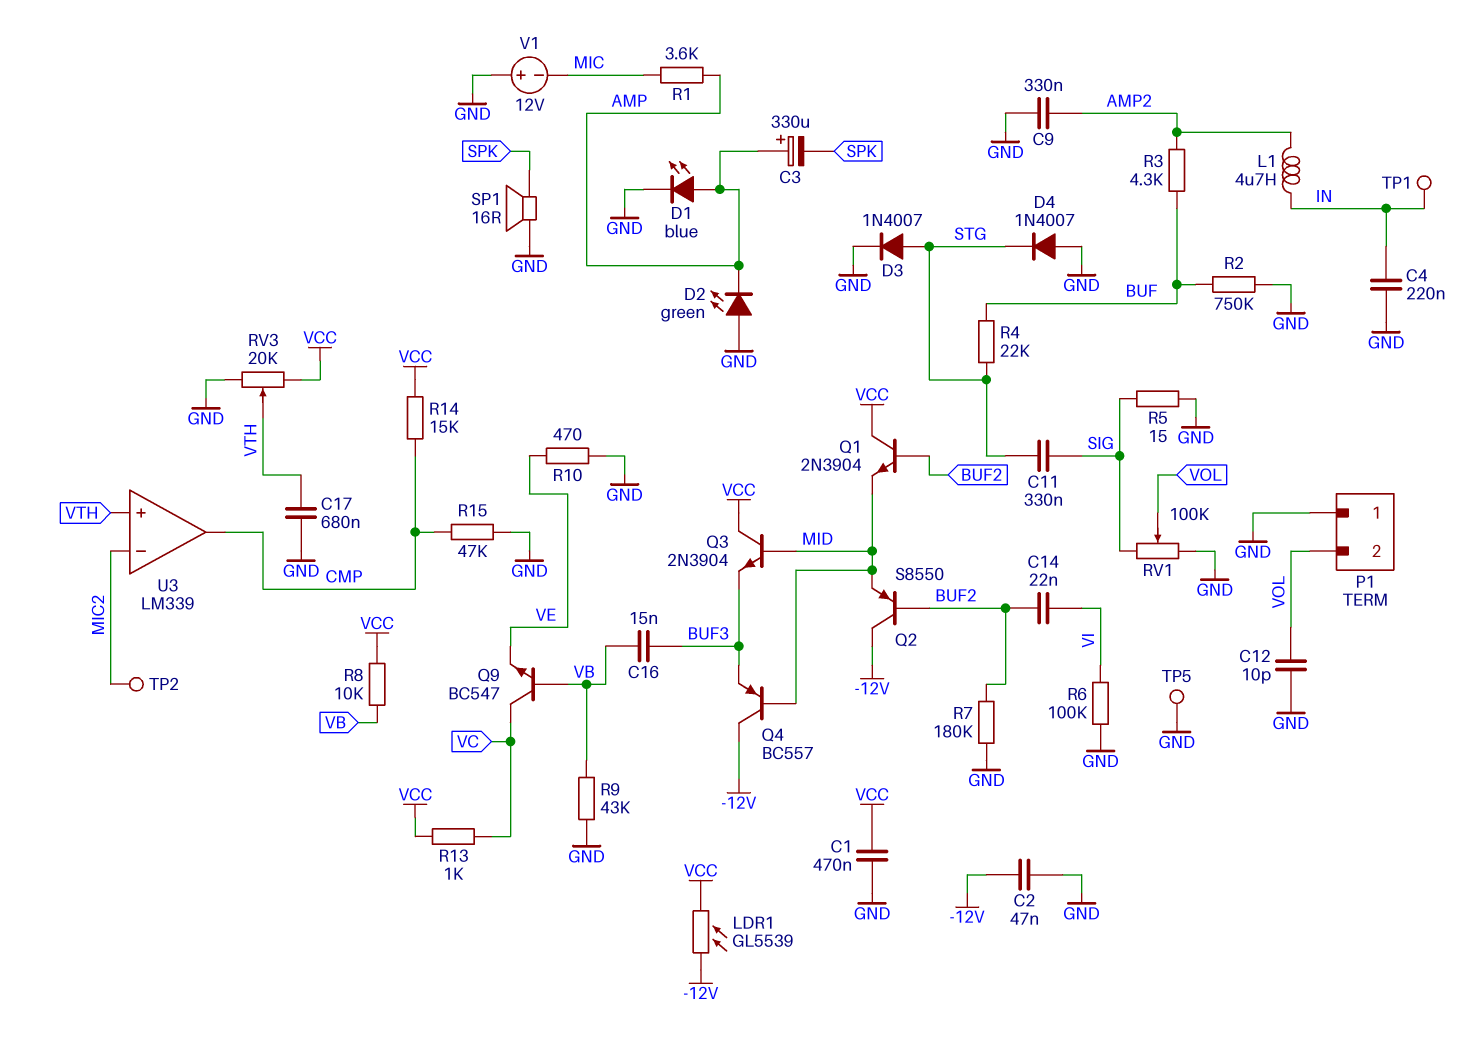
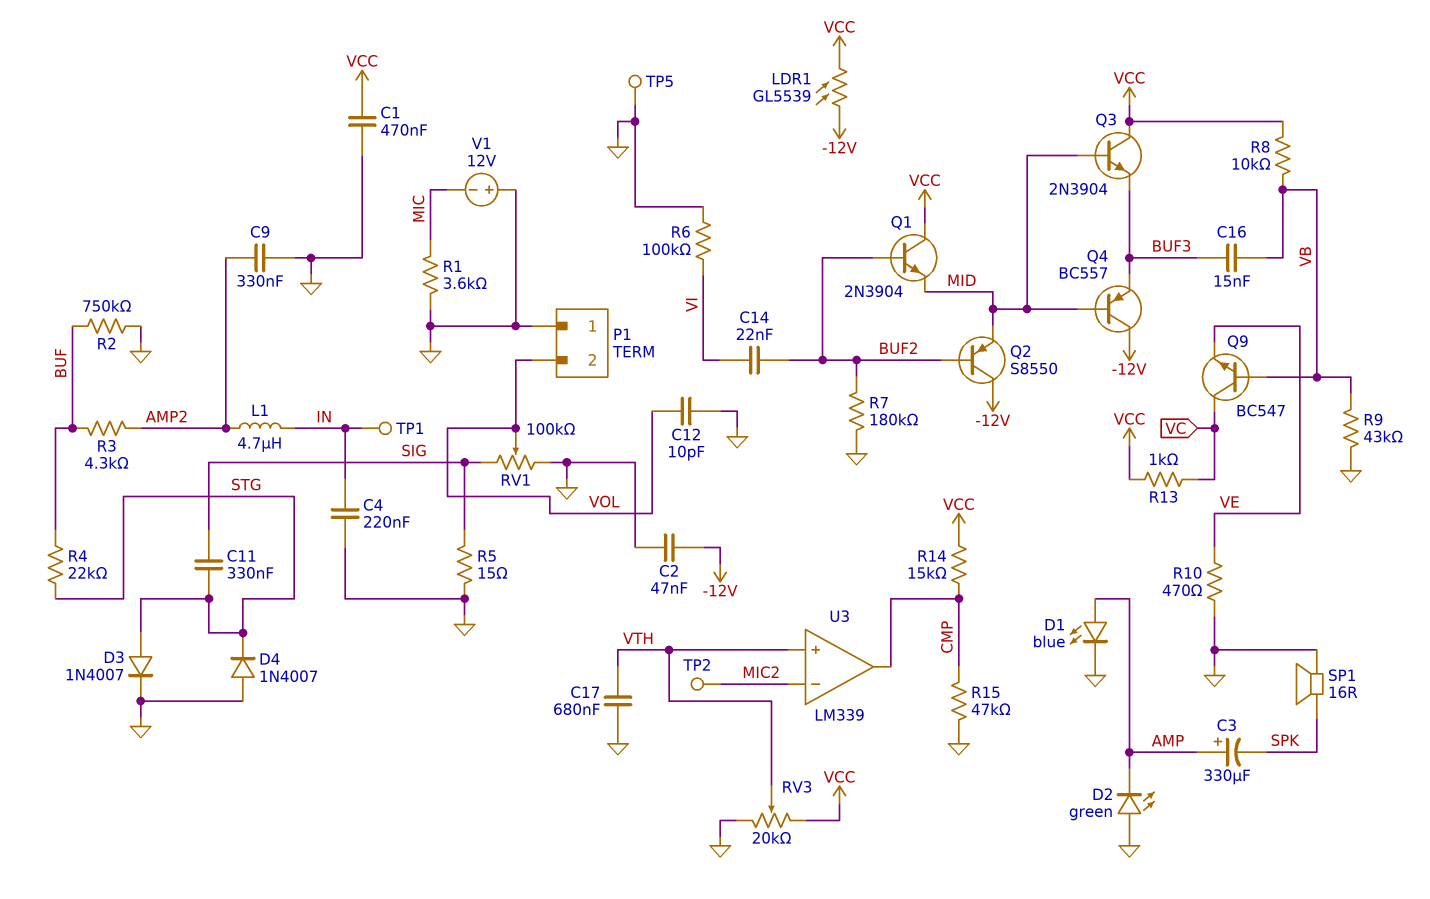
R1: 3.6k (AMP, MIC) -> 3.6k (GND, MIC)

